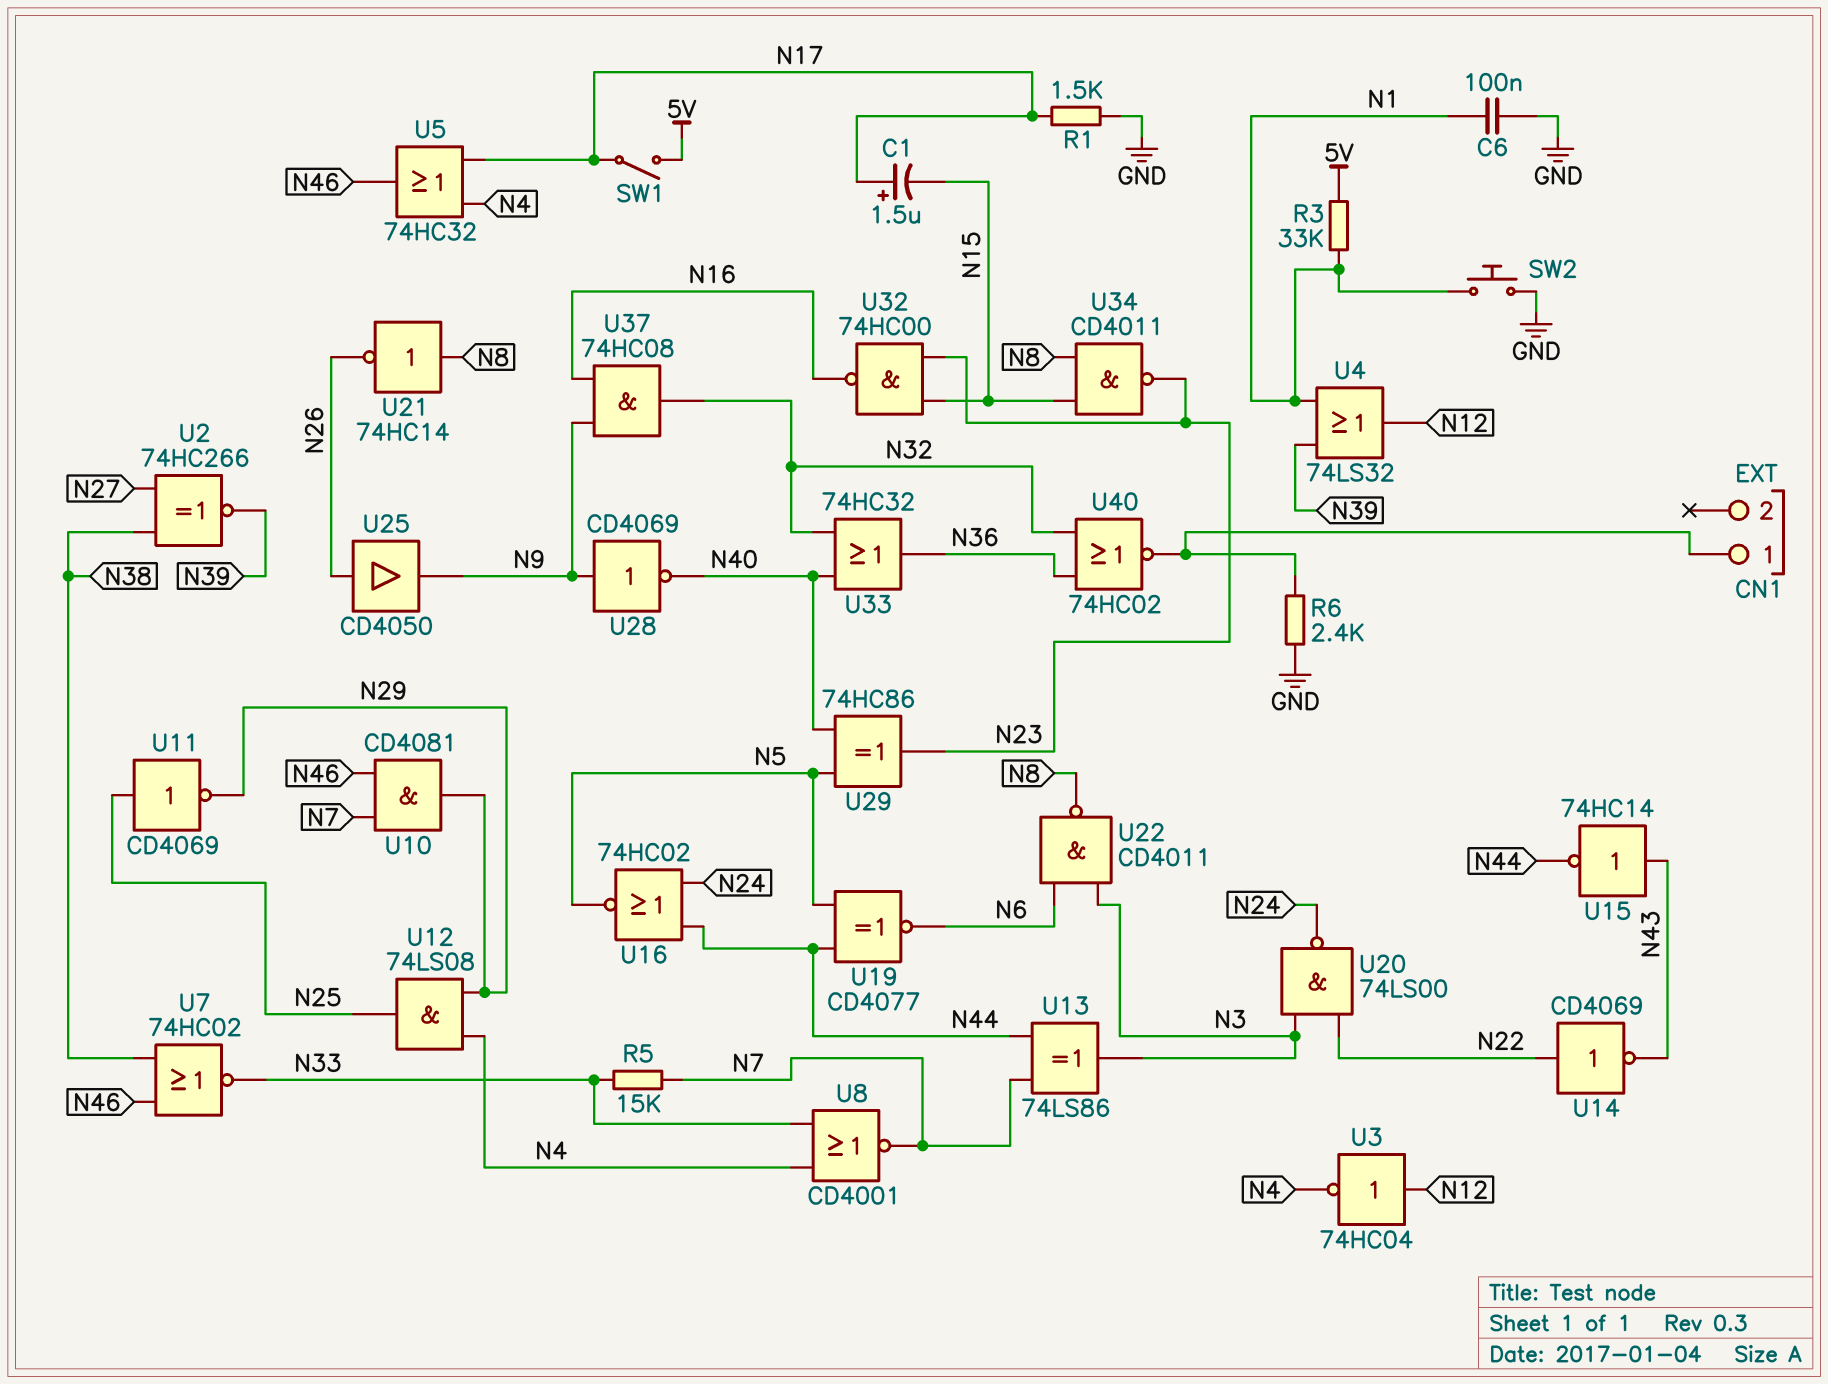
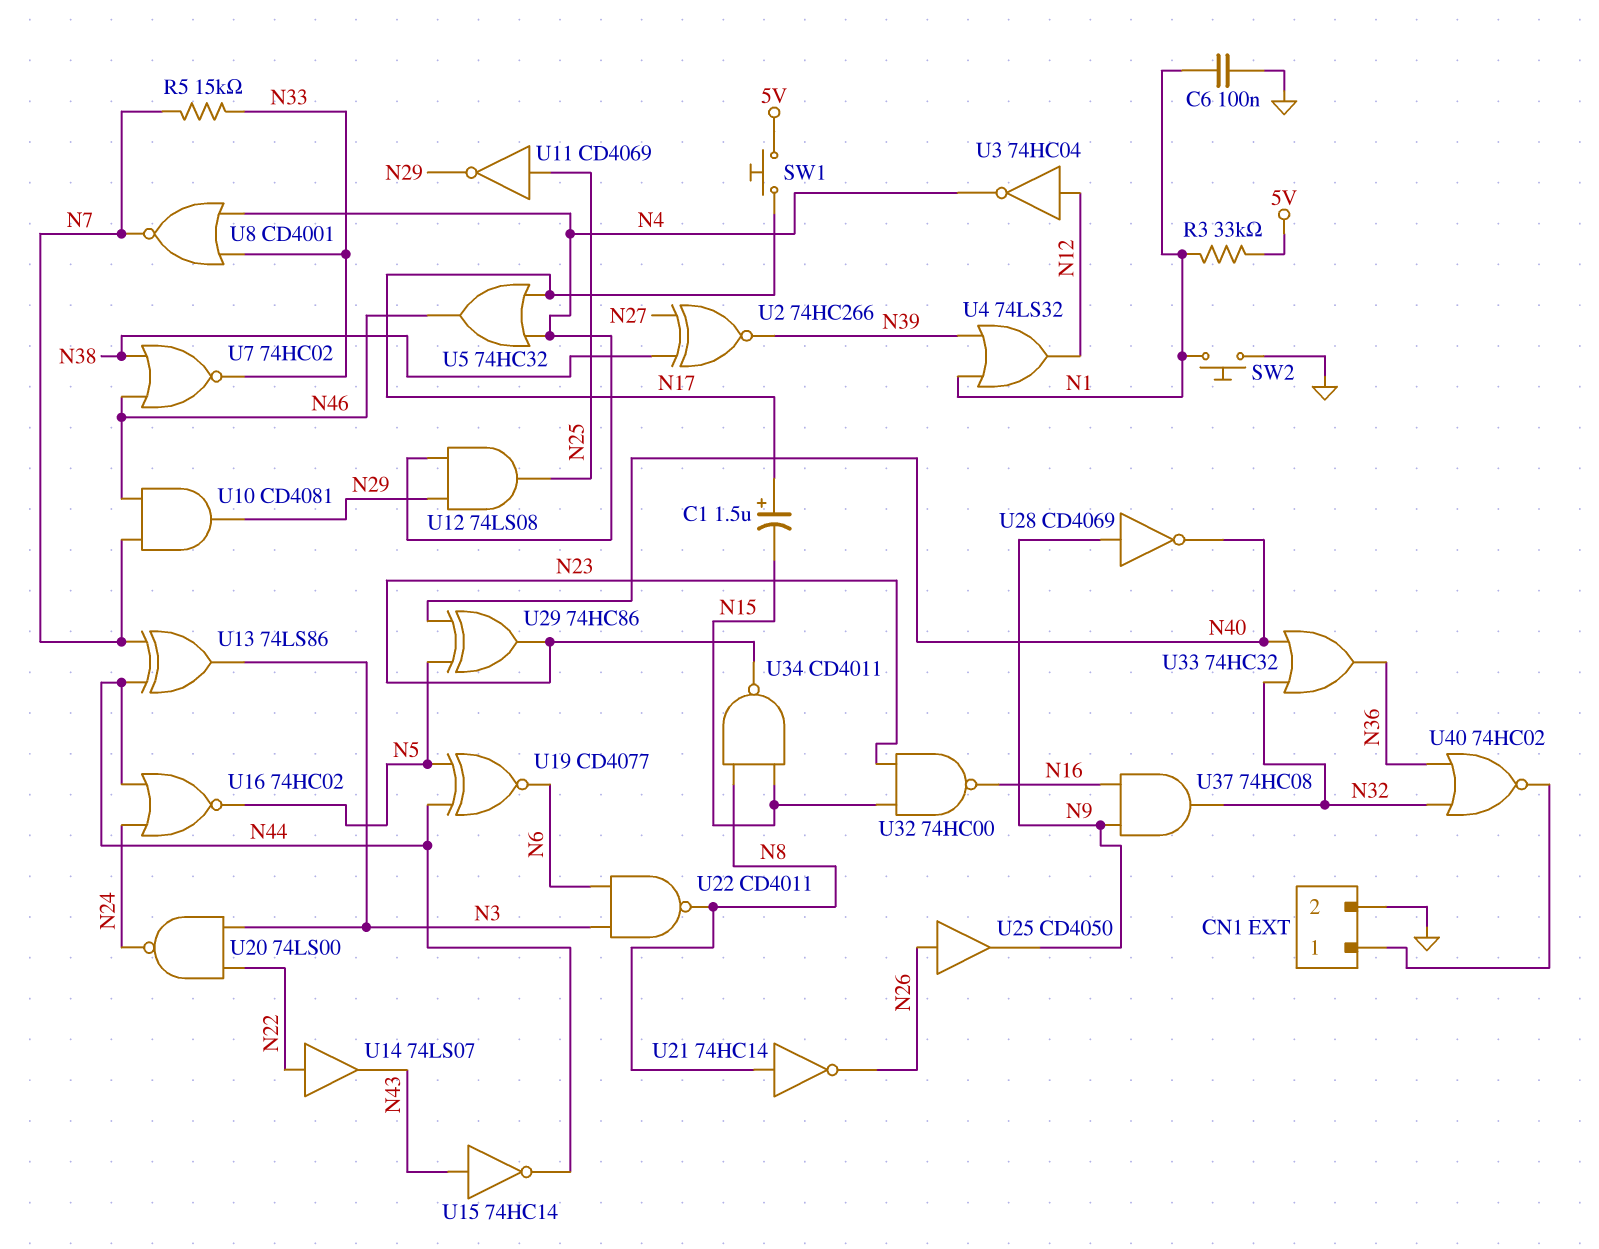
CN1 pin 2: none -> GND
R1: 1.5k (GND, N17) -> none
R6: 2.4k (CN1/1, GND) -> none
SW1: switch (5V, N17) -> button (5V, N17)
U14: NOT CD4069 (in N22, out N43) -> buffer 74LS07 (in N22, out N43)

